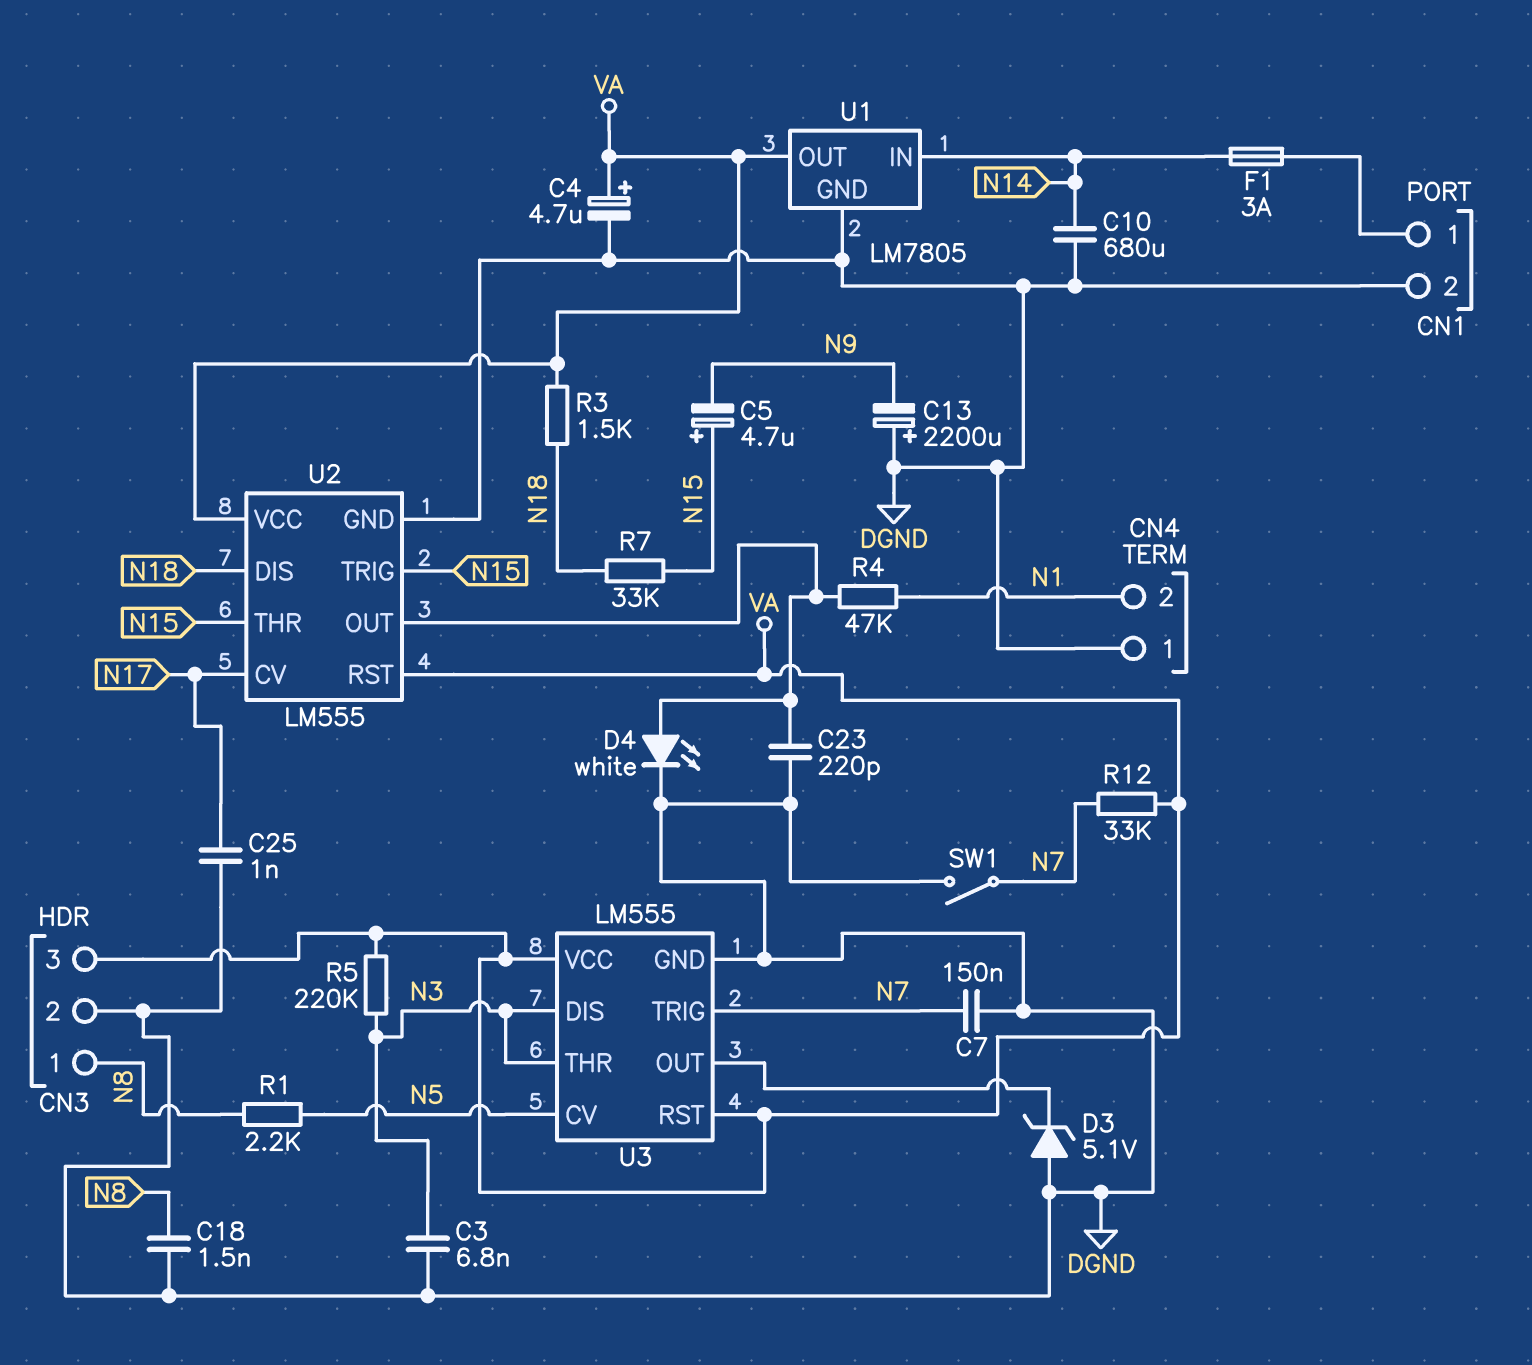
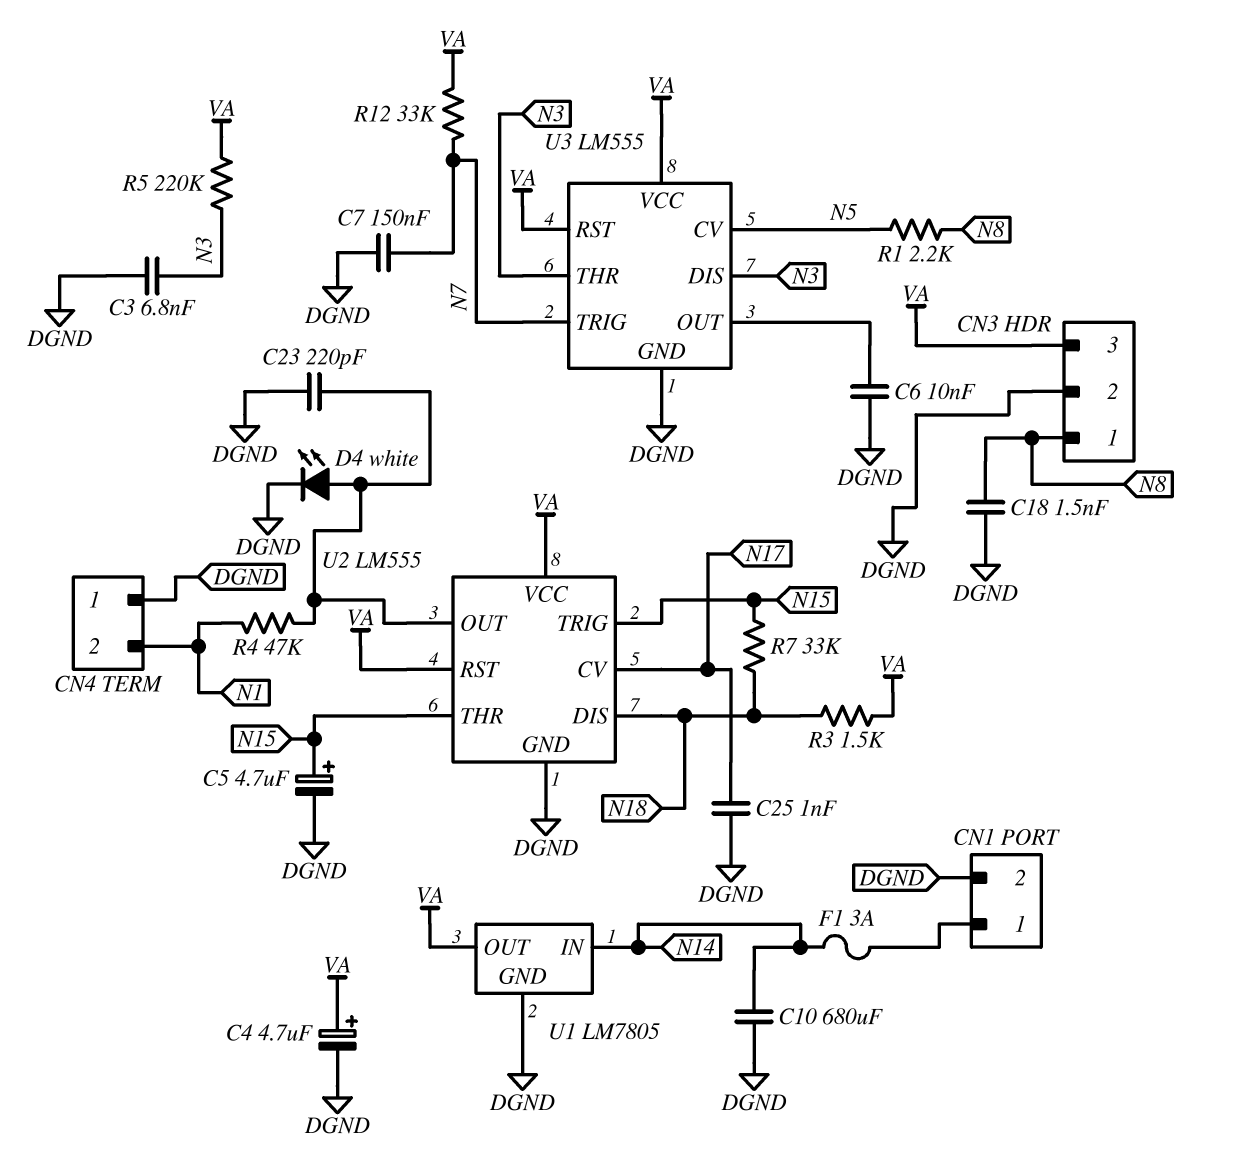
C5: 4.7uF (plus N15, minus N9) -> 4.7uF (plus N15, minus DGND)
C6: none -> 10nF (DGND, U3/OUT)
C13: 2200uF (plus DGND, minus N9) -> none
D3: zener 5.1V (A DGND, K U3/OUT) -> none
SW1: switch (DGND, N7) -> none

